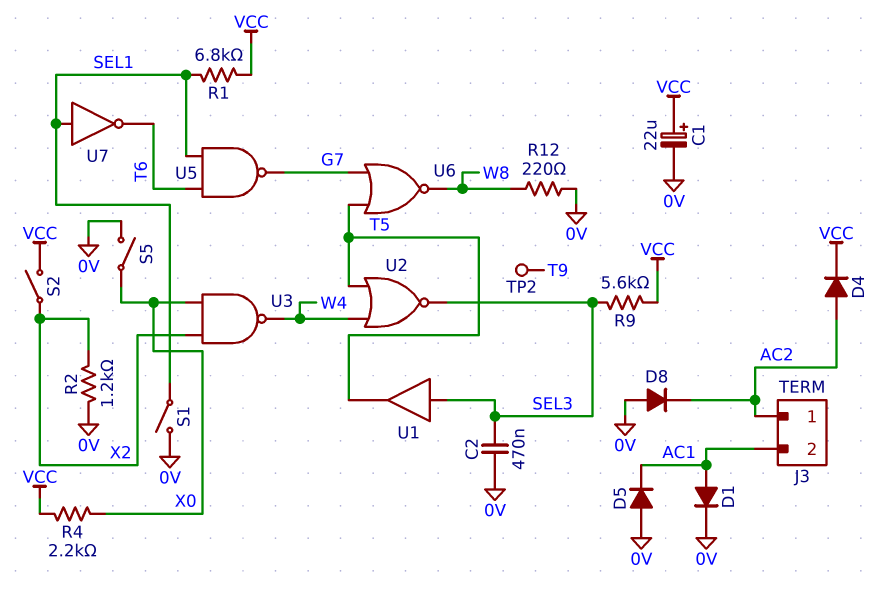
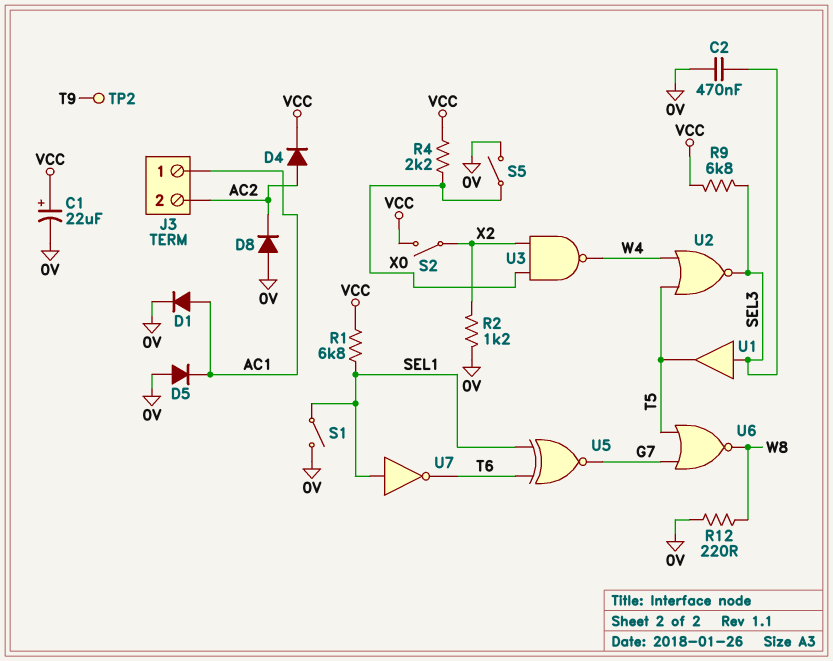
J3 pin 1: AC2 -> AC1
J3 pin 2: AC1 -> AC2
R9: 5.6k (SEL3, VCC) -> 6.8k (SEL3, VCC)
U5: NAND (in SEL1, in T6, out G7) -> XNOR (in SEL1, in T6, out G7)

